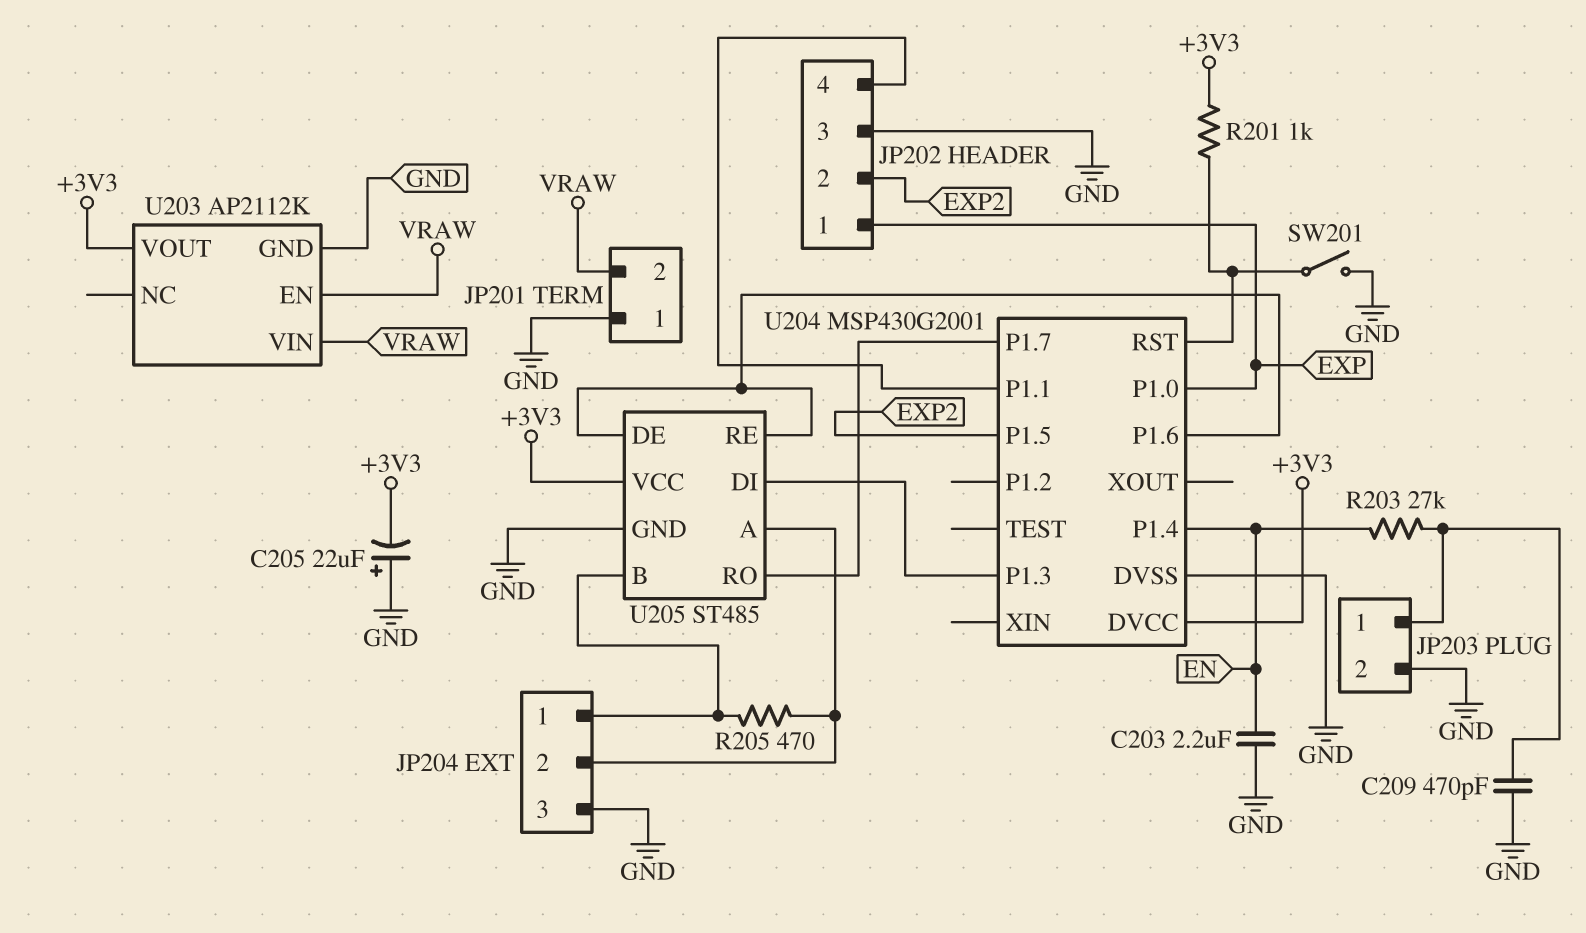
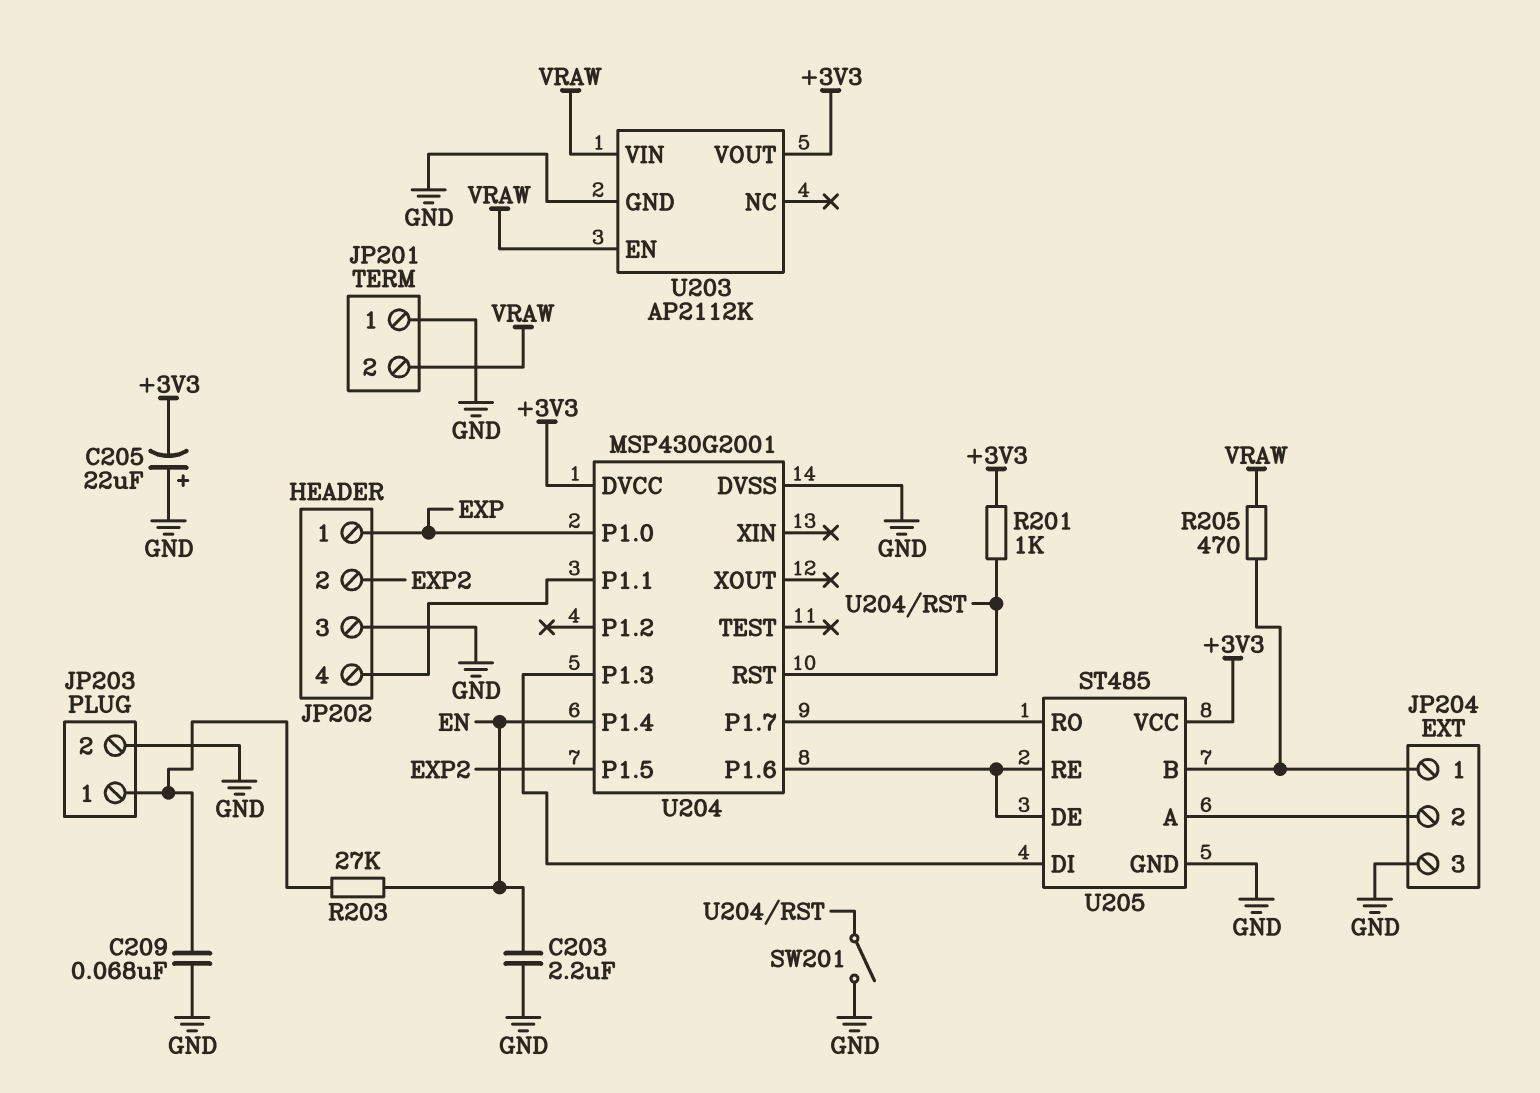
C209: 470pF (GND, JP203/1) -> 68nF (GND, JP203/1)
R205: 470 (JP204/1, JP204/2) -> 470 (JP204/1, VRAW)

